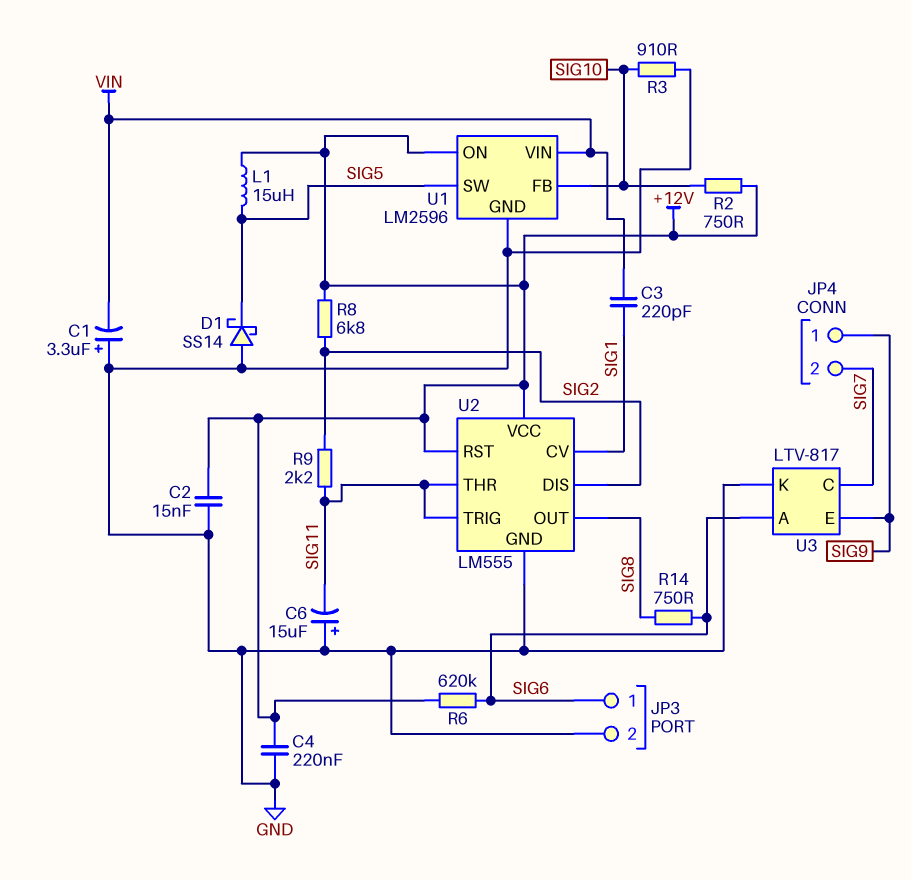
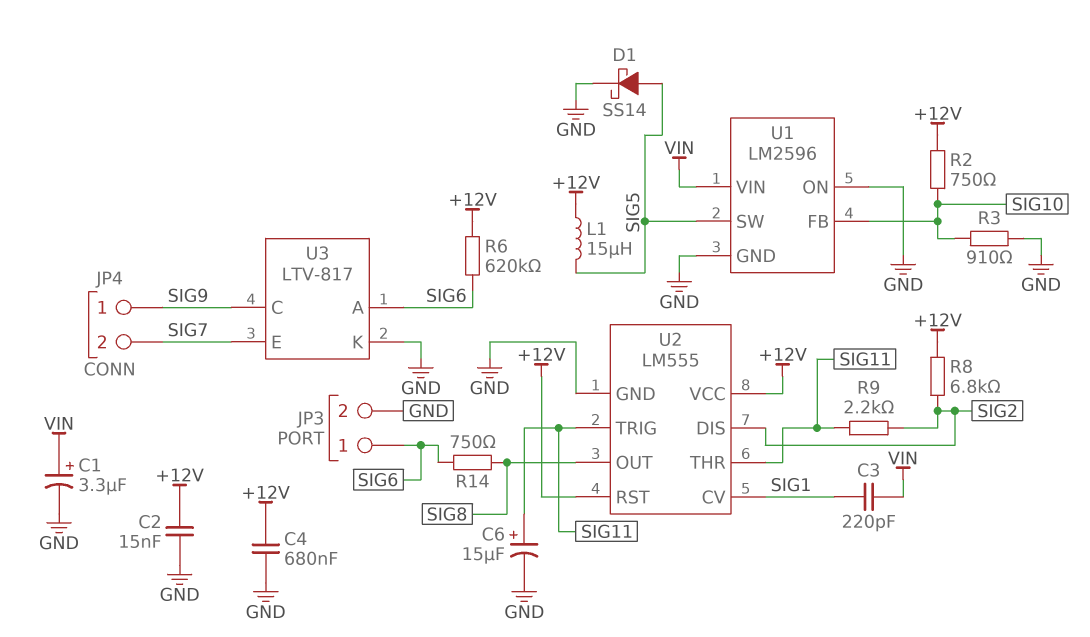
C1: 3.3uF (plus GND, minus VIN) -> 3.3uF (plus VIN, minus GND)
C4: 220nF (+12V, GND) -> 680nF (+12V, GND)
C6: 15uF (plus GND, minus SIG11) -> 15uF (plus SIG11, minus GND)
D1: schottky SS14 (A GND, K SIG5) -> schottky SS14 (A SIG5, K GND)
U1 pin ON: +12V -> GND
U3 pin C: SIG7 -> SIG9
U3 pin E: SIG9 -> SIG7

